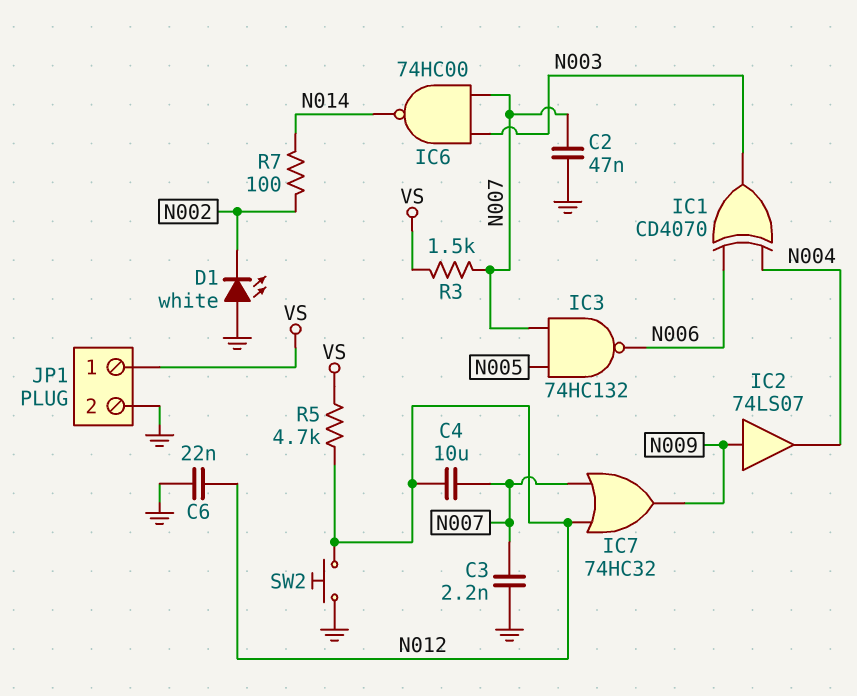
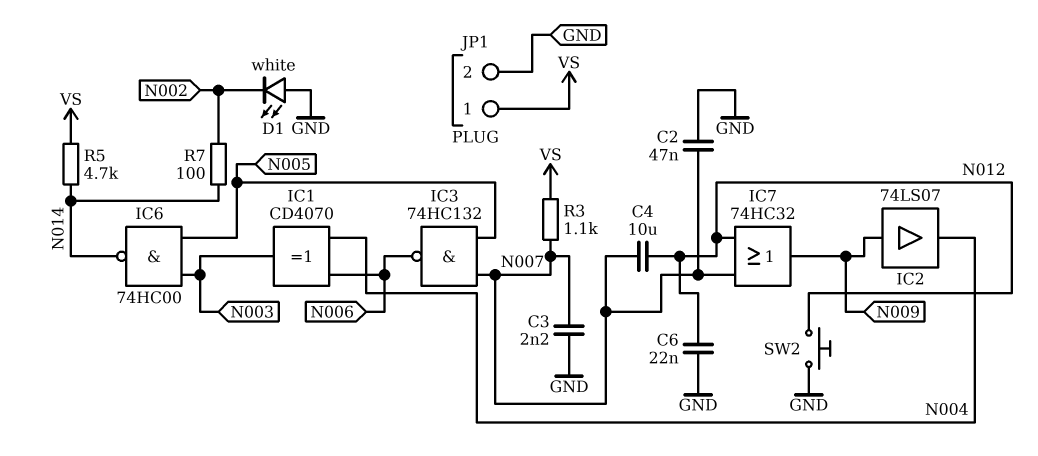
IC6: NAND 74HC00 (in N003, in N007, out N014) -> NAND 74HC00 (in N003, in N005, out N014)
R3: 1.5k (N007, VS) -> 1.1k (N007, VS)
R5: 4.7k (N012, VS) -> 4.7k (N014, VS)

